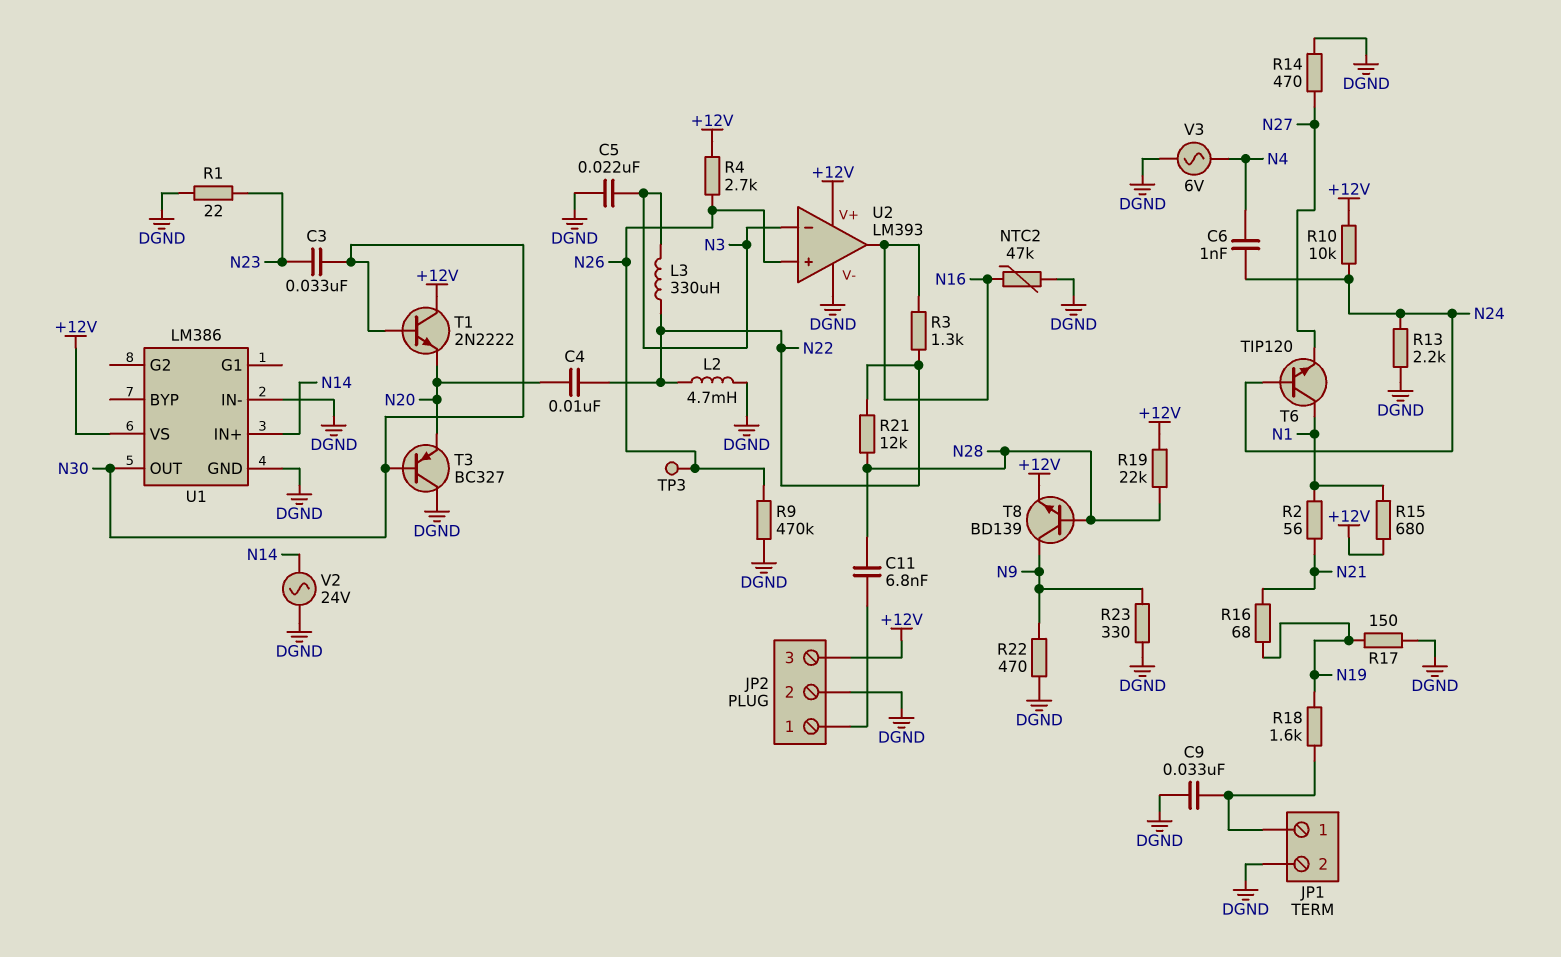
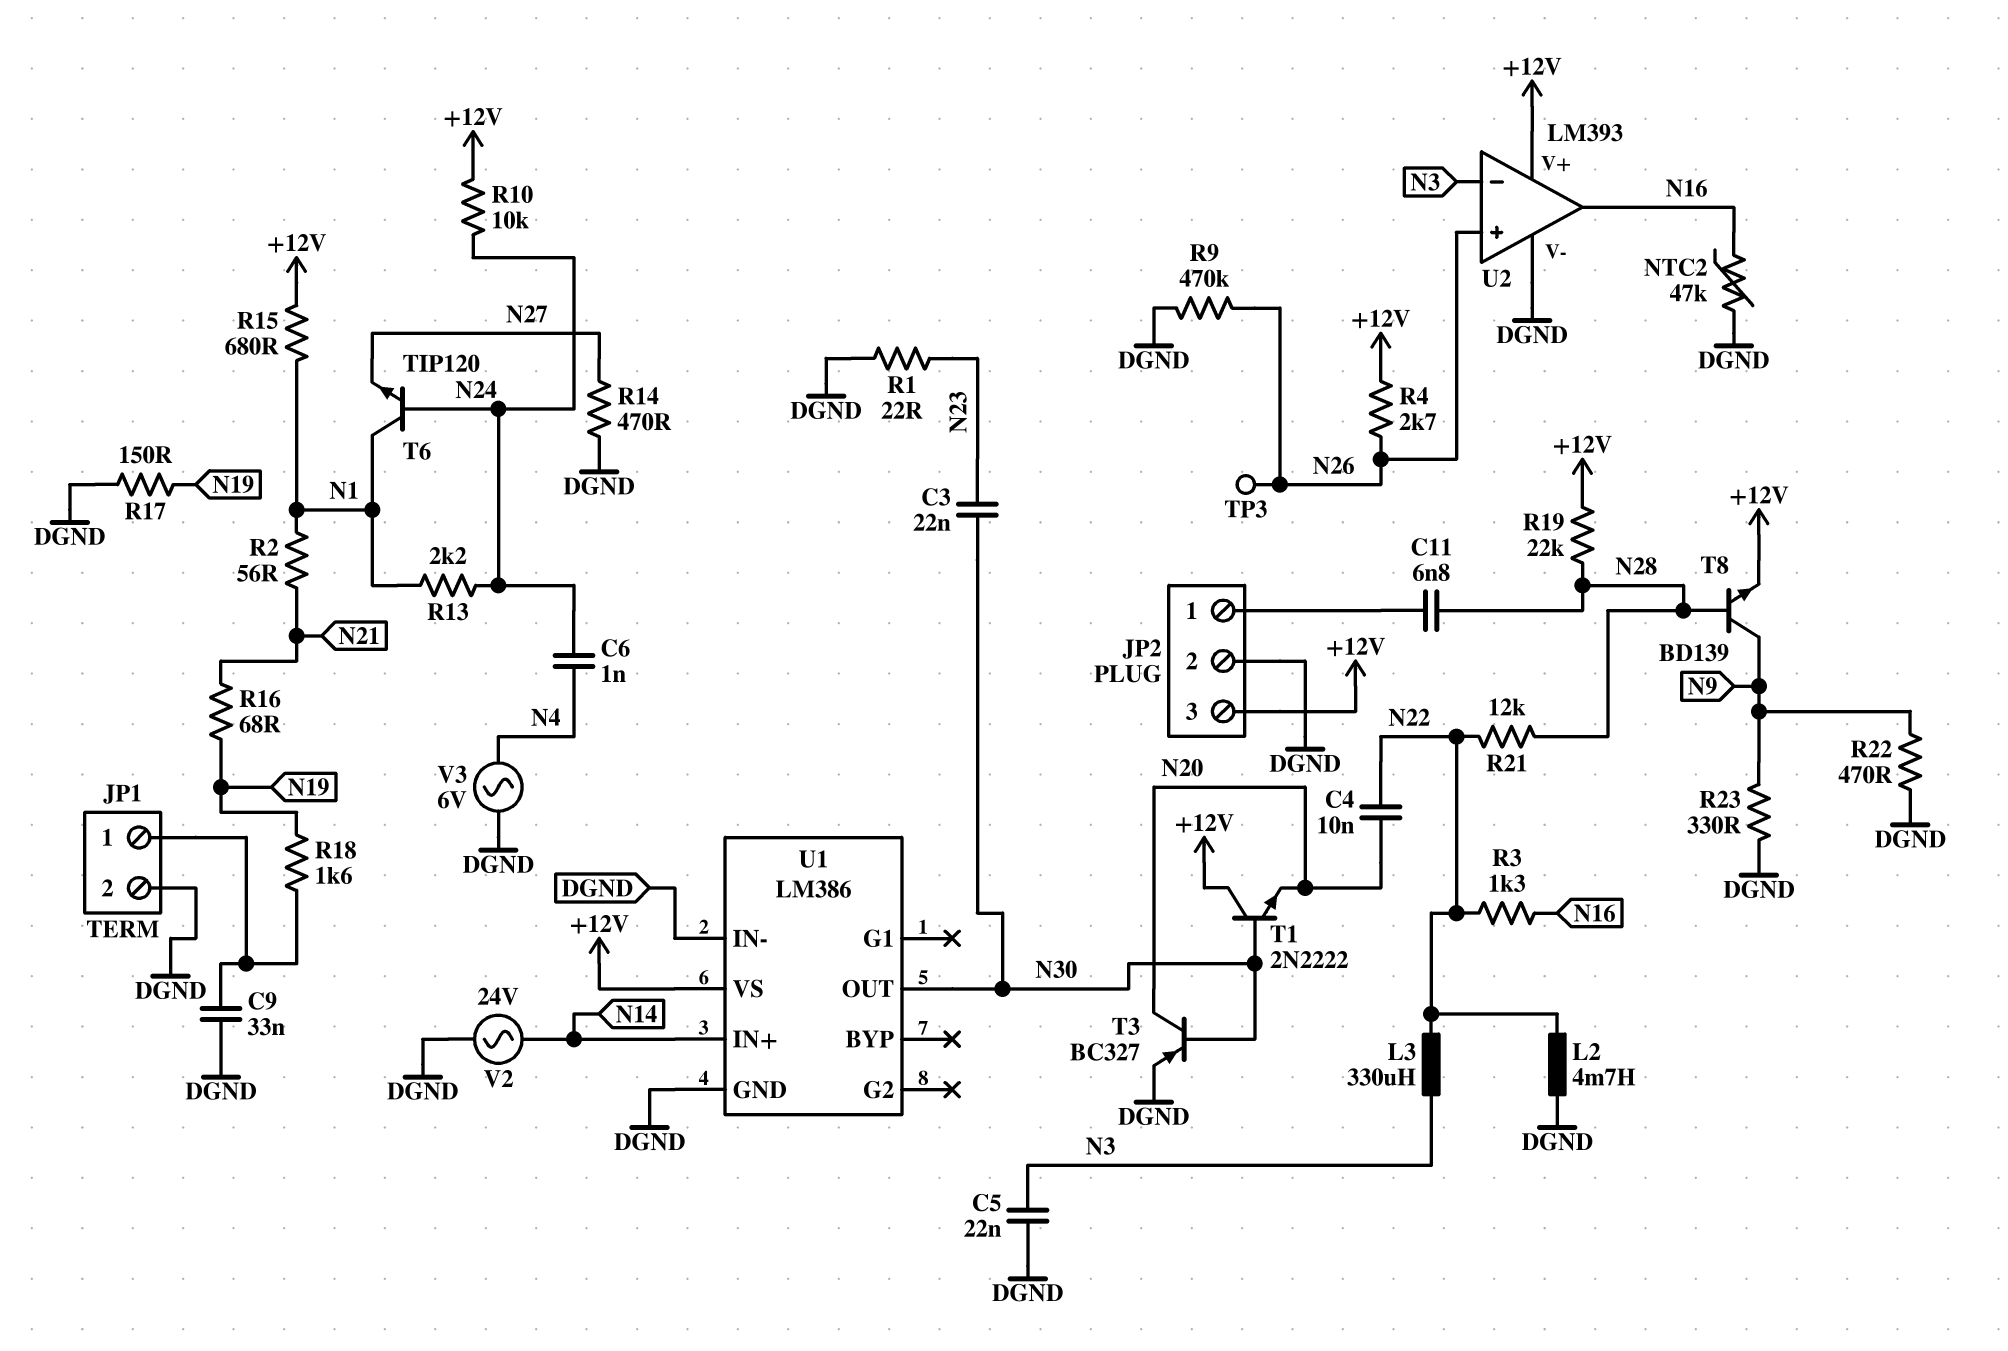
C3: 33nF (N23, N30) -> 22nF (N23, N30)
R13: 2.2k (DGND, N24) -> 2.2k (N1, N24)
T3: PNP BC327 (B N30, C DGND, E N20) -> PNP BC327 (B N30, C N20, E DGND)

